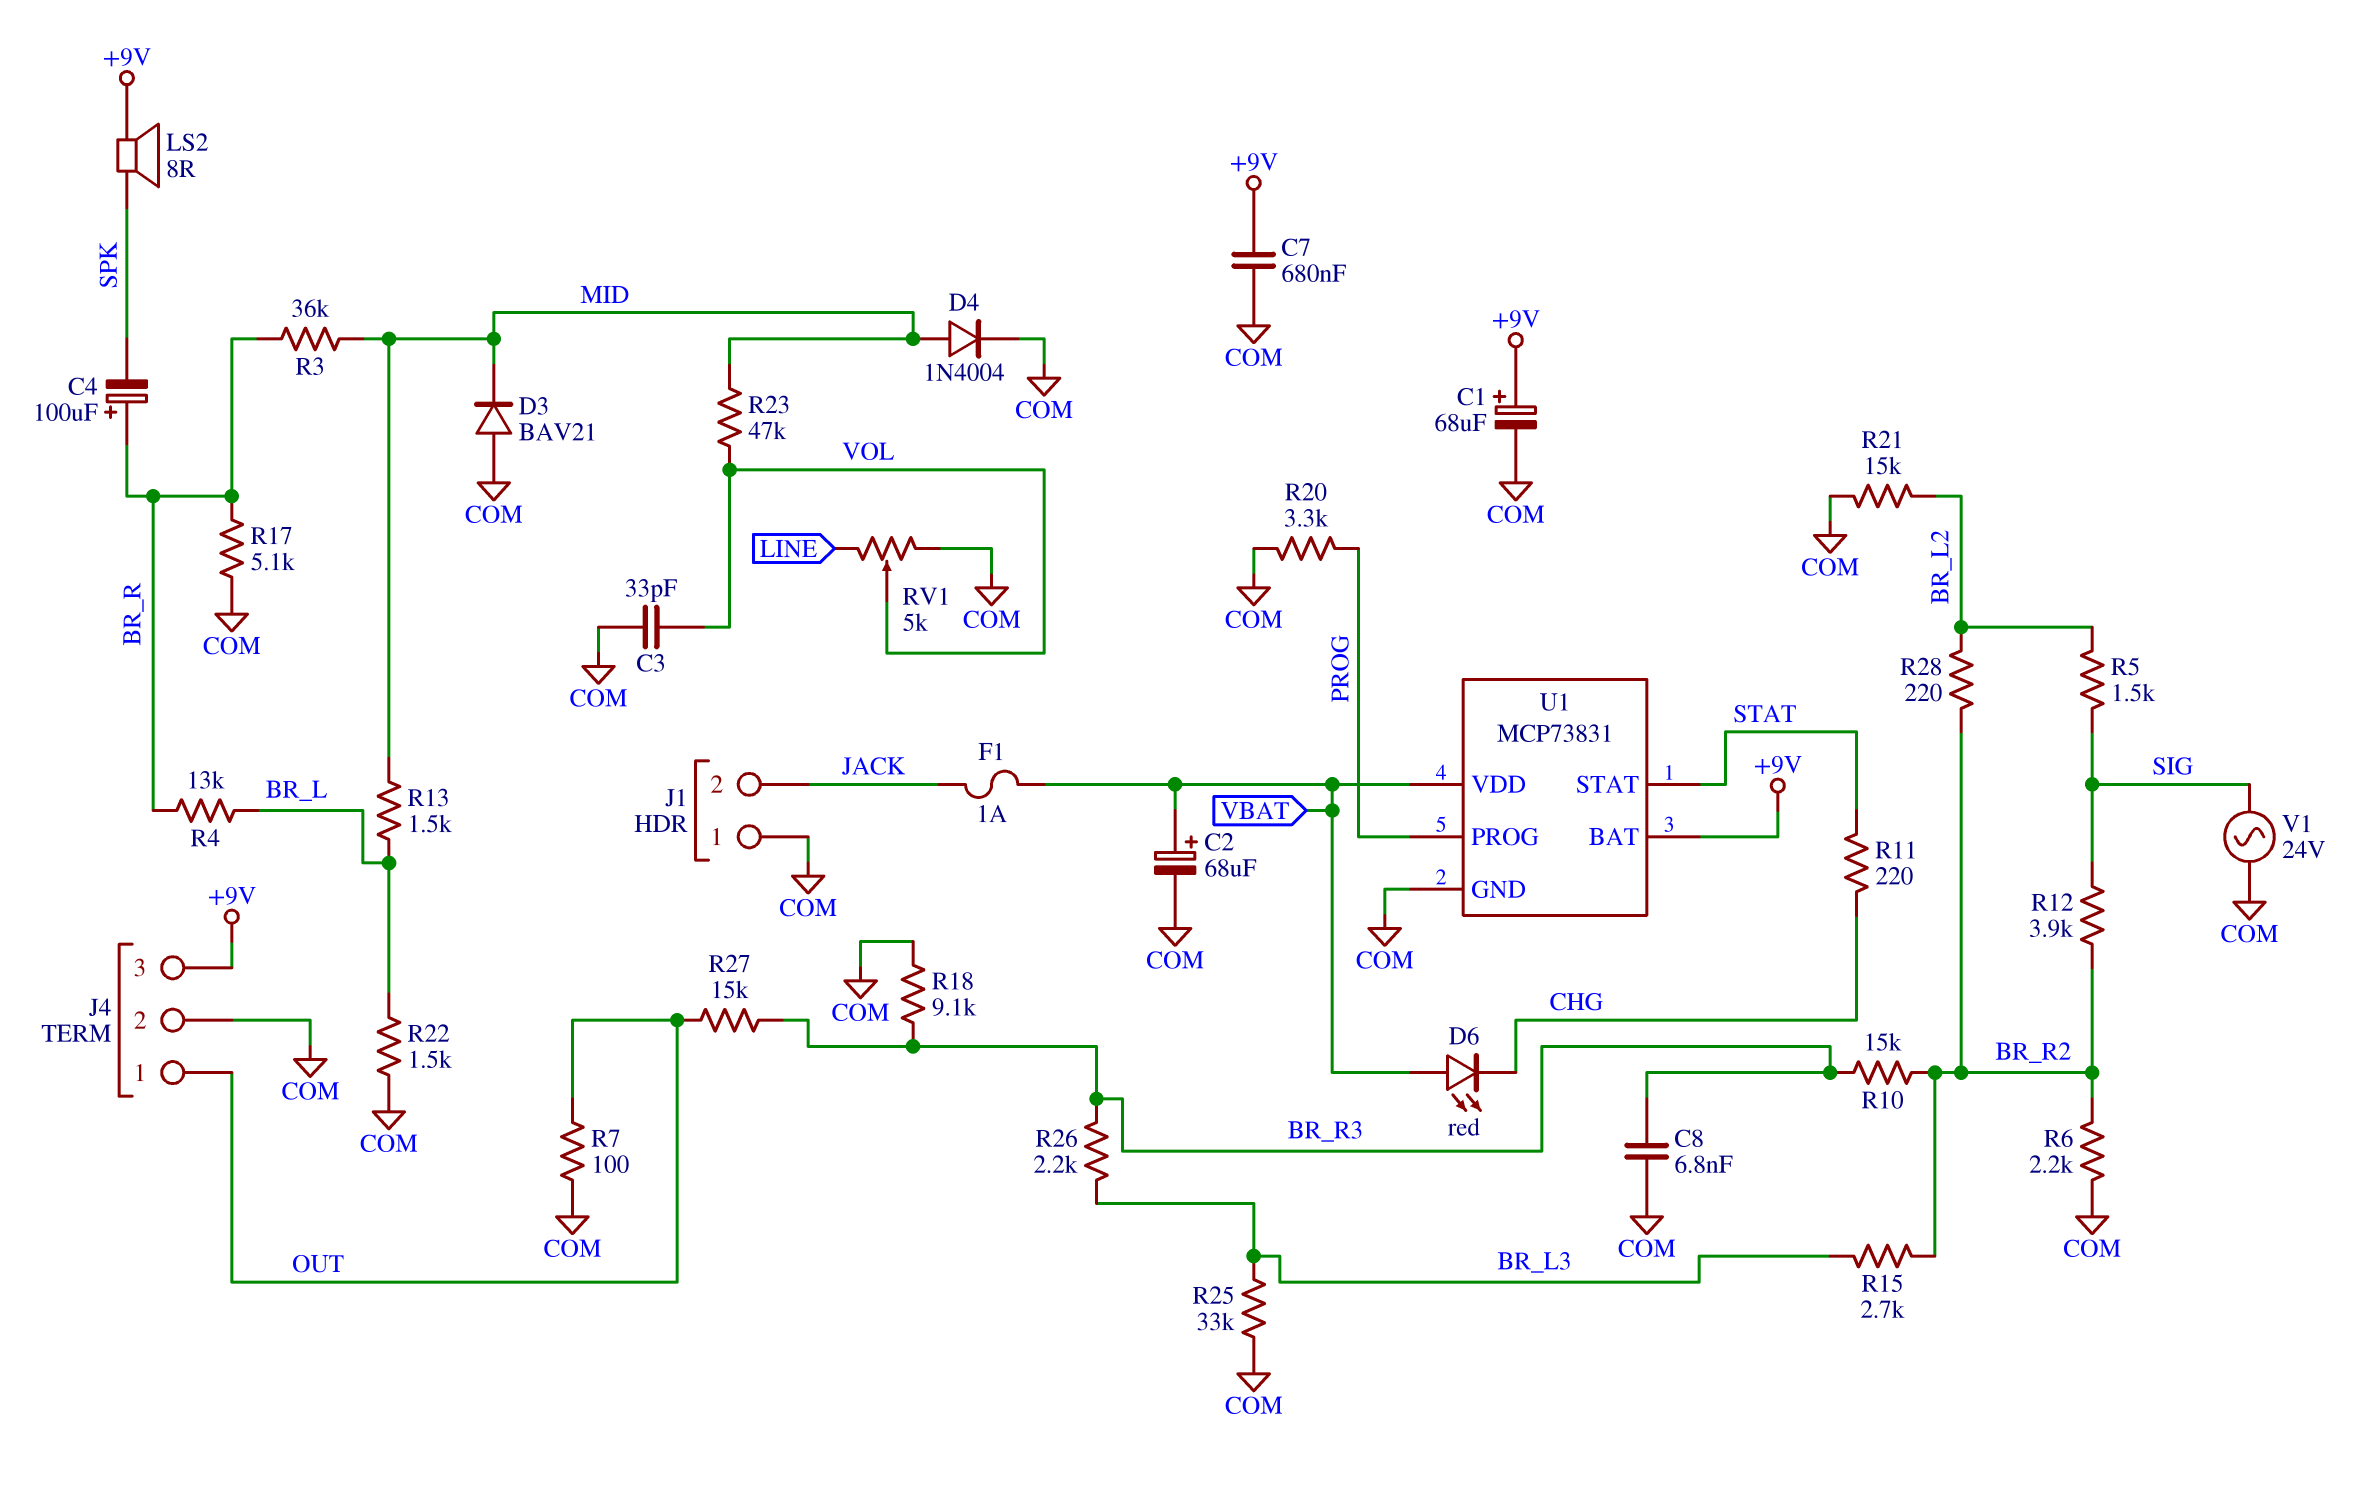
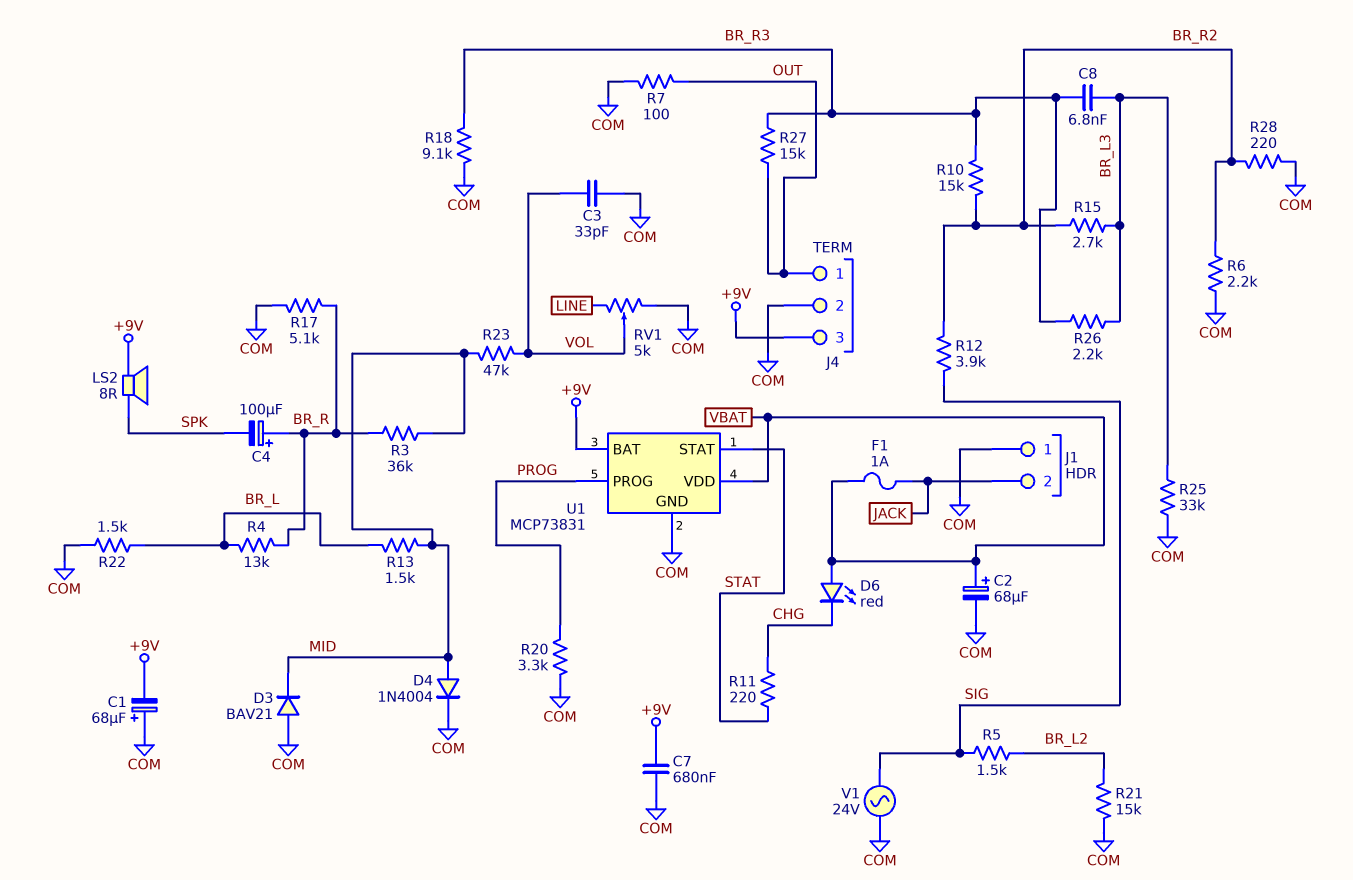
C1: 68uF (plus +9V, minus COM) -> 68uF (plus COM, minus +9V)
C8: 6.8nF (BR_R3, COM) -> 6.8nF (BR_L3, BR_R3)
R28: 220 (BR_L2, BR_R2) -> 220 (BR_R2, COM)

